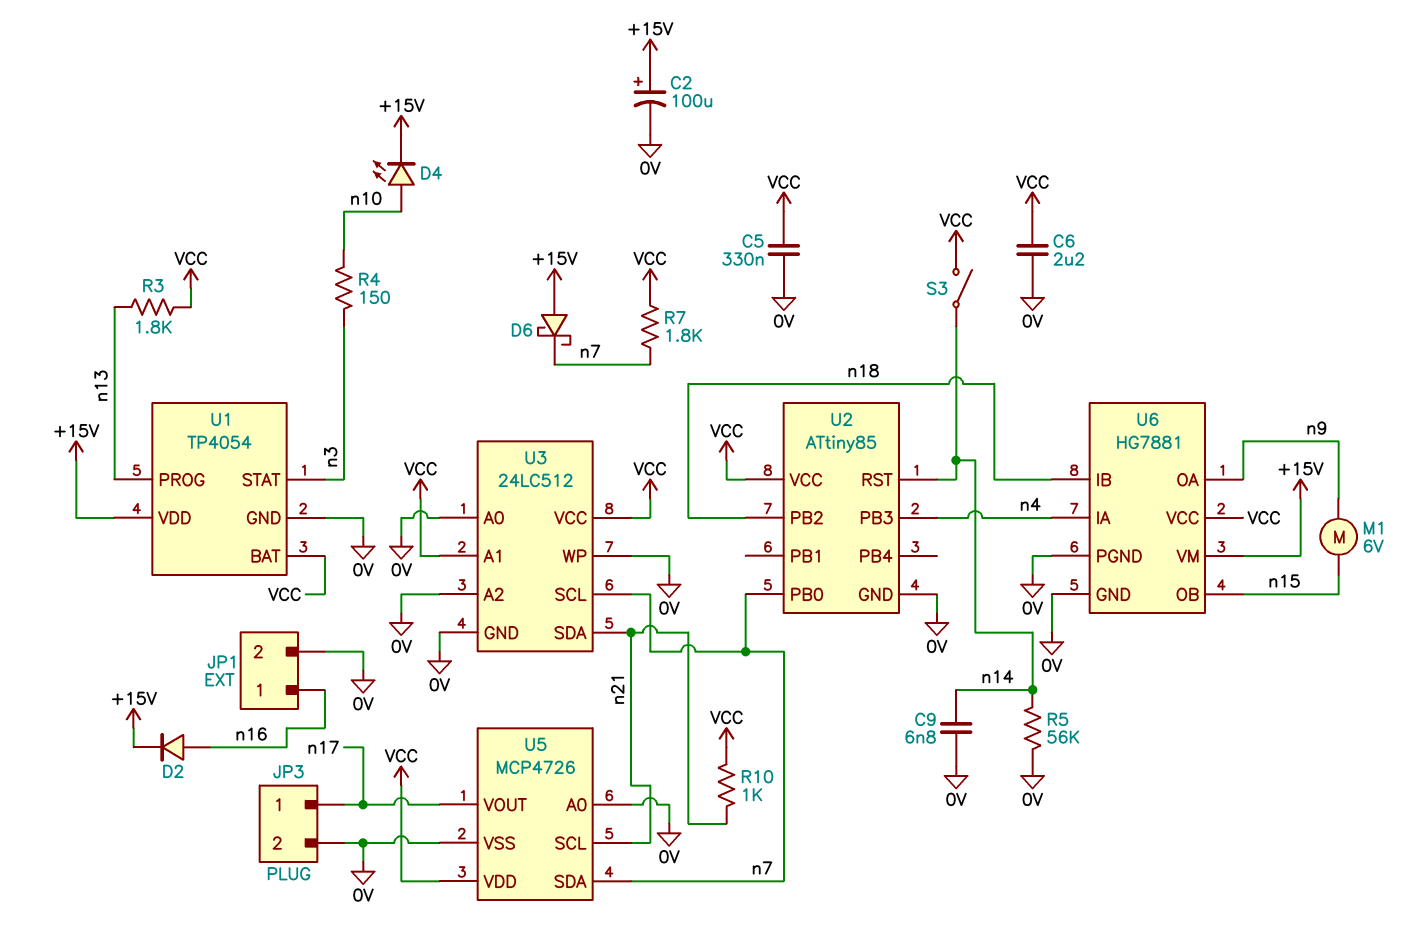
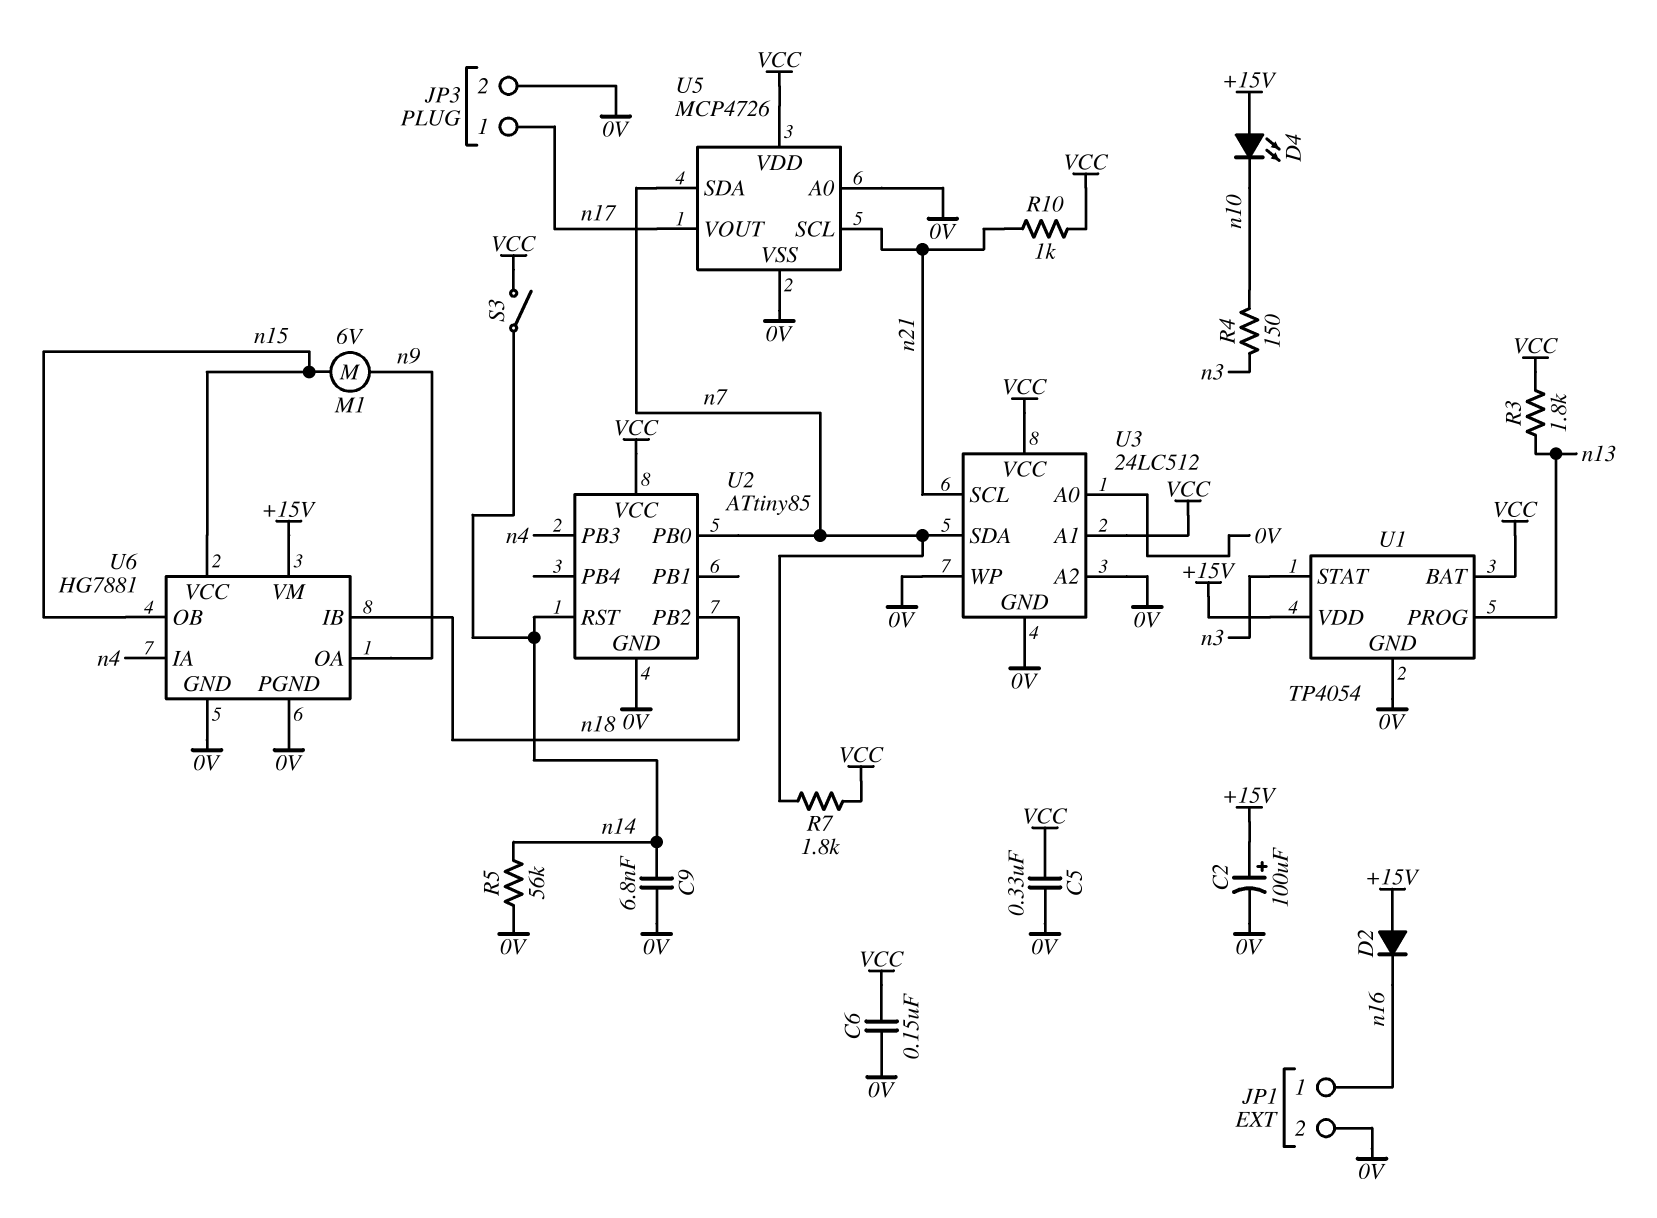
C6: 2.2uF (0V, VCC) -> 150nF (0V, VCC)
D2: diode (A n16, K +15V) -> diode (A +15V, K n16)
D4: LED (A n10, K +15V) -> LED (A +15V, K n10)
D6: schottky (A +15V, K n7) -> none
U3 pin SCL: n7 -> n21
U3 pin SDA: n21 -> n7
U6 pin VCC: VCC -> n15

